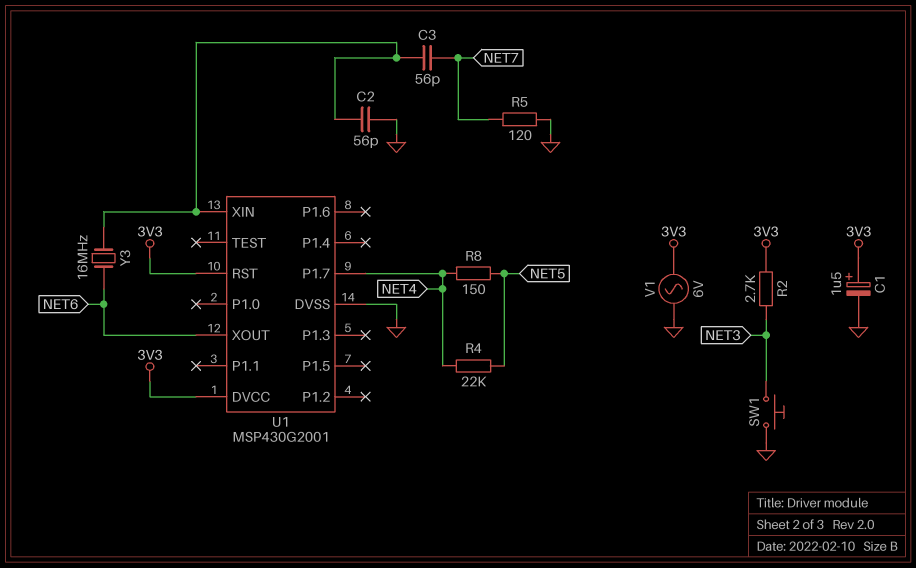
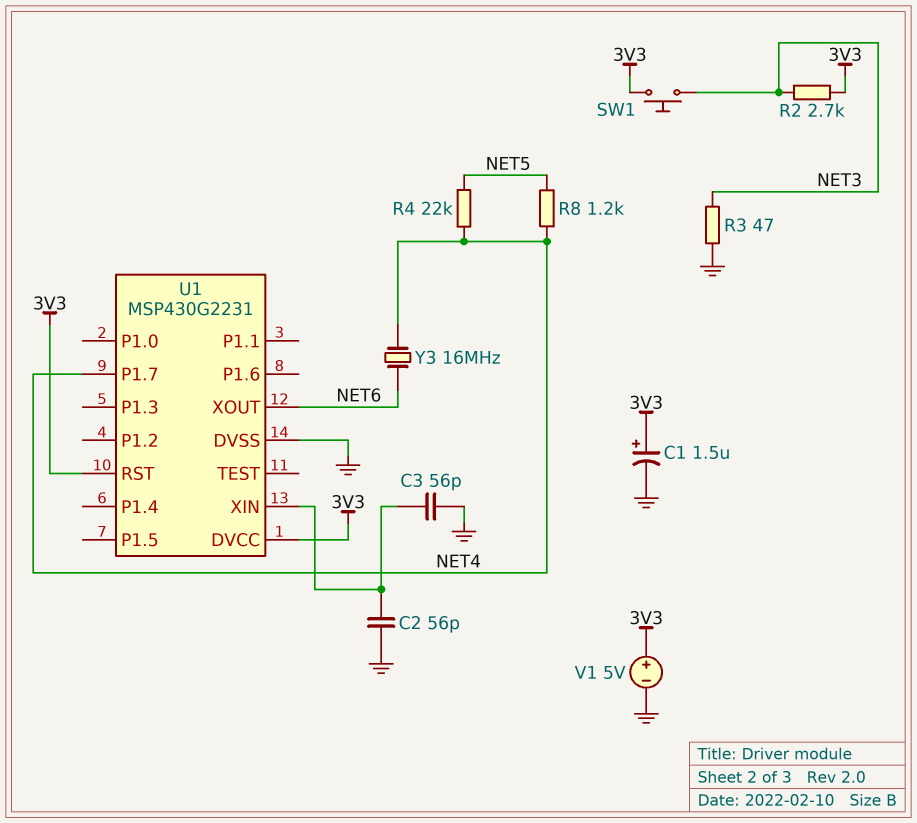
C3: 56pF (NET7, U1/XIN) -> 56pF (GND, U1/XIN)
R3: none -> 47 (GND, NET3)
R5: 120 (GND, NET7) -> none
R8: 150 (NET4, NET5) -> 1.2k (NET4, NET5)
SW1: button (GND, NET3) -> button (3V3, NET3)
U1: MSP430G2001 -> MSP430G2231
V1: AC 6V (3V3, GND) -> 5V (plus 3V3, minus GND)
Y3: 16MHz (NET6, U1/XIN) -> 16MHz (NET4, NET6)

